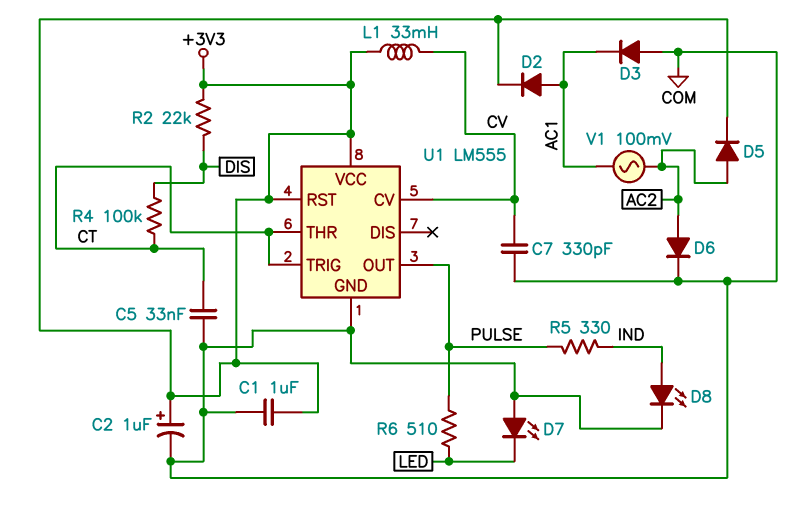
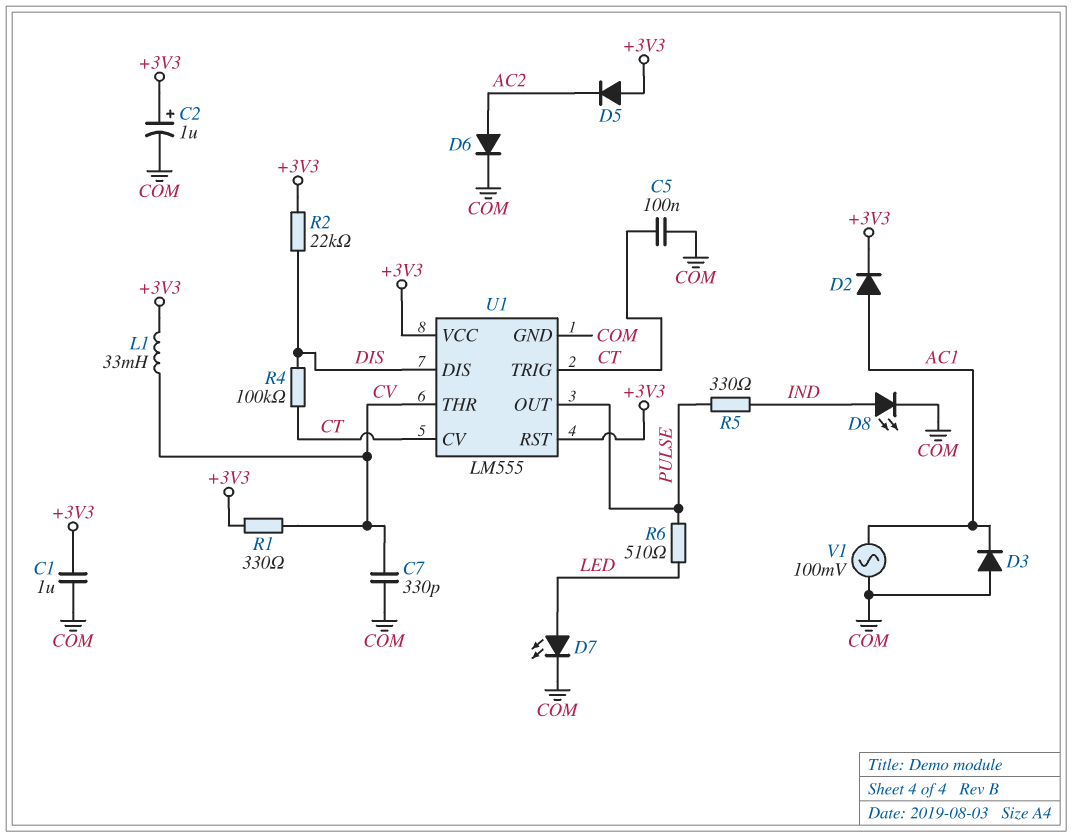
C5: 33nF (COM, CT) -> 100nF (COM, CT)
D5: diode (A AC2, K +3V3) -> diode (A +3V3, K AC2)
D7: LED (A COM, K LED) -> LED (A LED, K COM)
R1: none -> 330 (+3V3, CV)
U1 pin CV: CV -> CT
U1 pin DIS: none -> DIS
U1 pin THR: CT -> CV
V1: AC 100mV (AC1, AC2) -> AC 100mV (AC1, COM)

